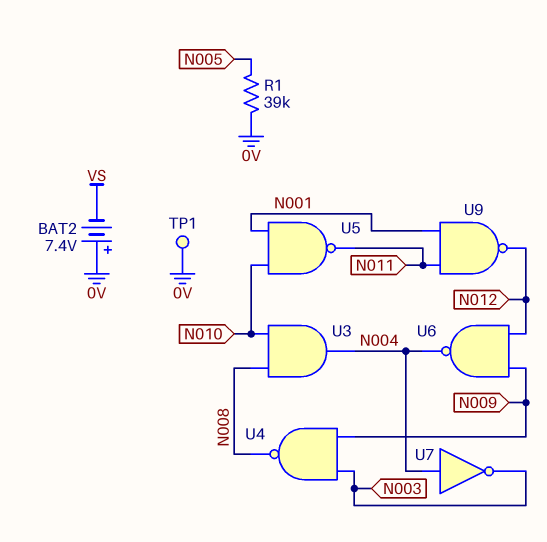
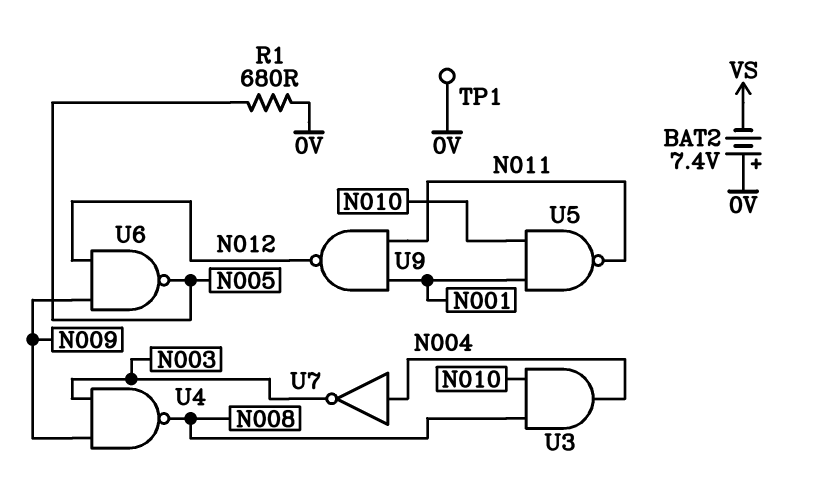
R1: 39k (0V, N005) -> 680 (0V, N005)
U6: NAND (in N009, in N012, out N004) -> NAND (in N009, in N012, out N005)

